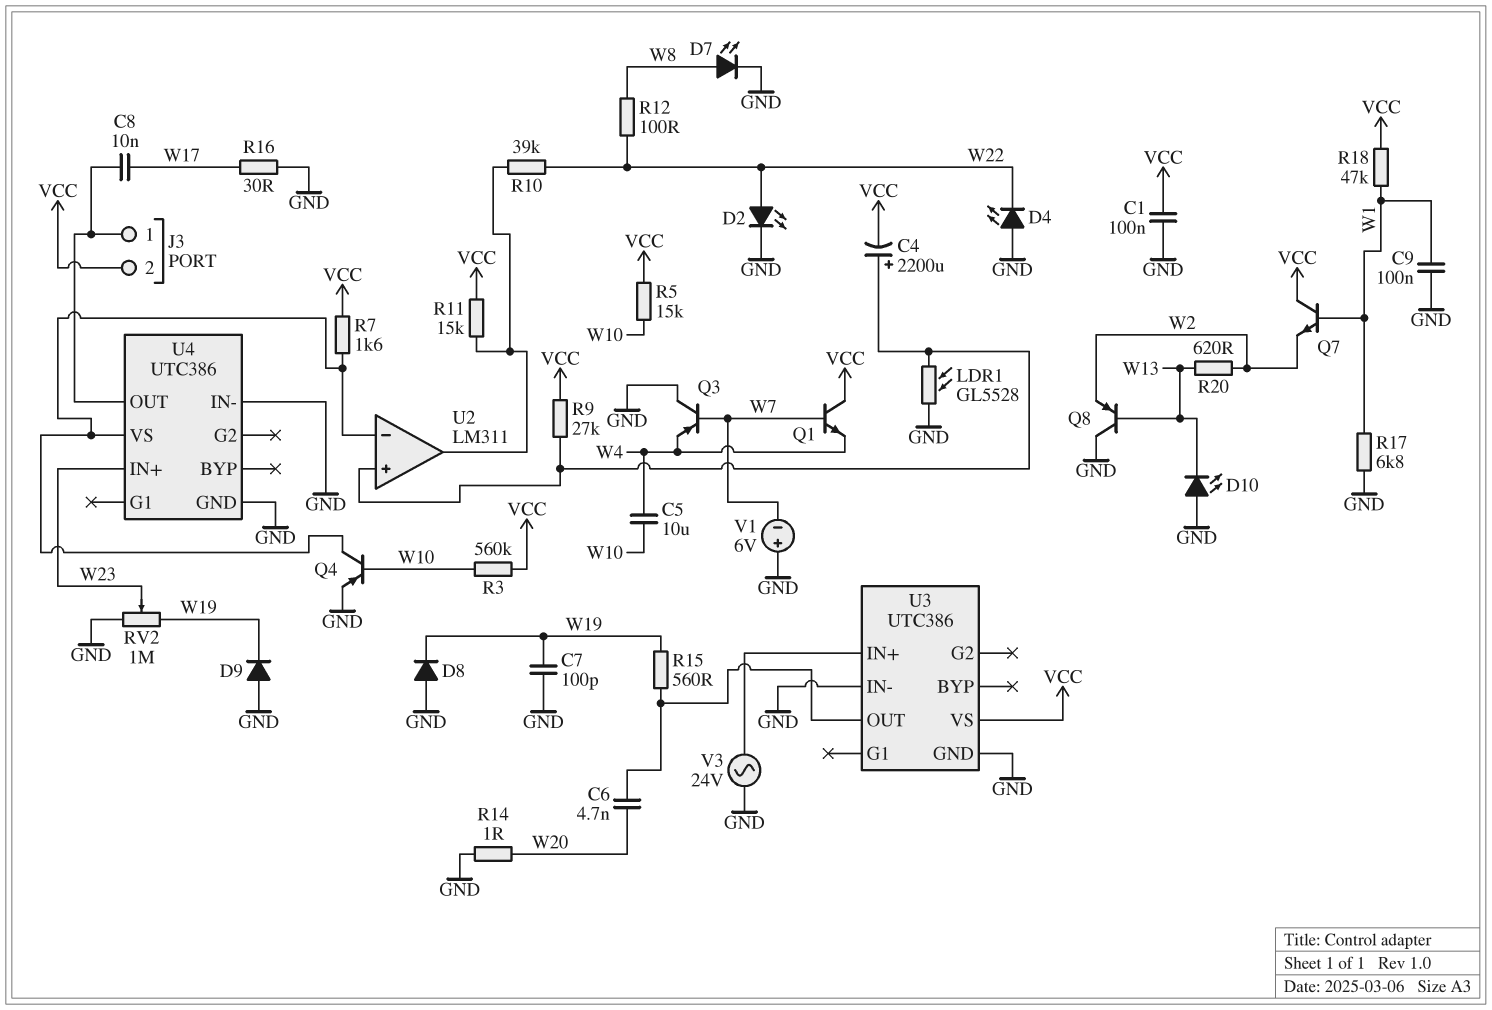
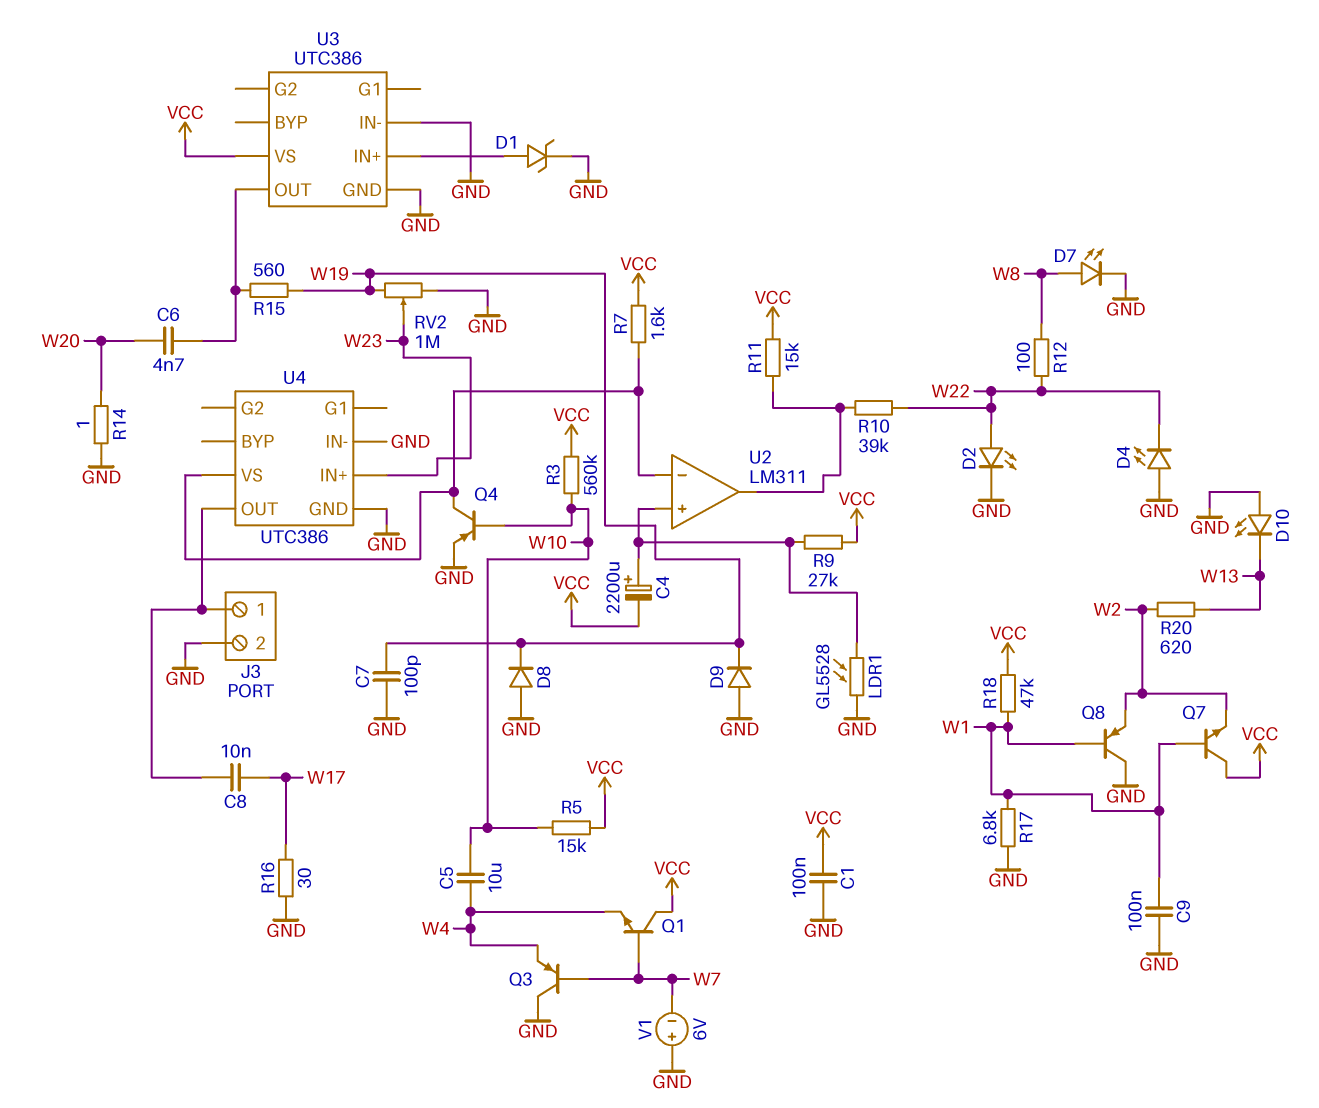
D1: none -> zener (A U3/IN+, K GND)
J3 pin 2: VCC -> GND
Q8: PNP (B W13, C GND, E W2) -> PNP (B W1, C GND, E W2)
V3: AC 24V (GND, U3/IN+) -> none

